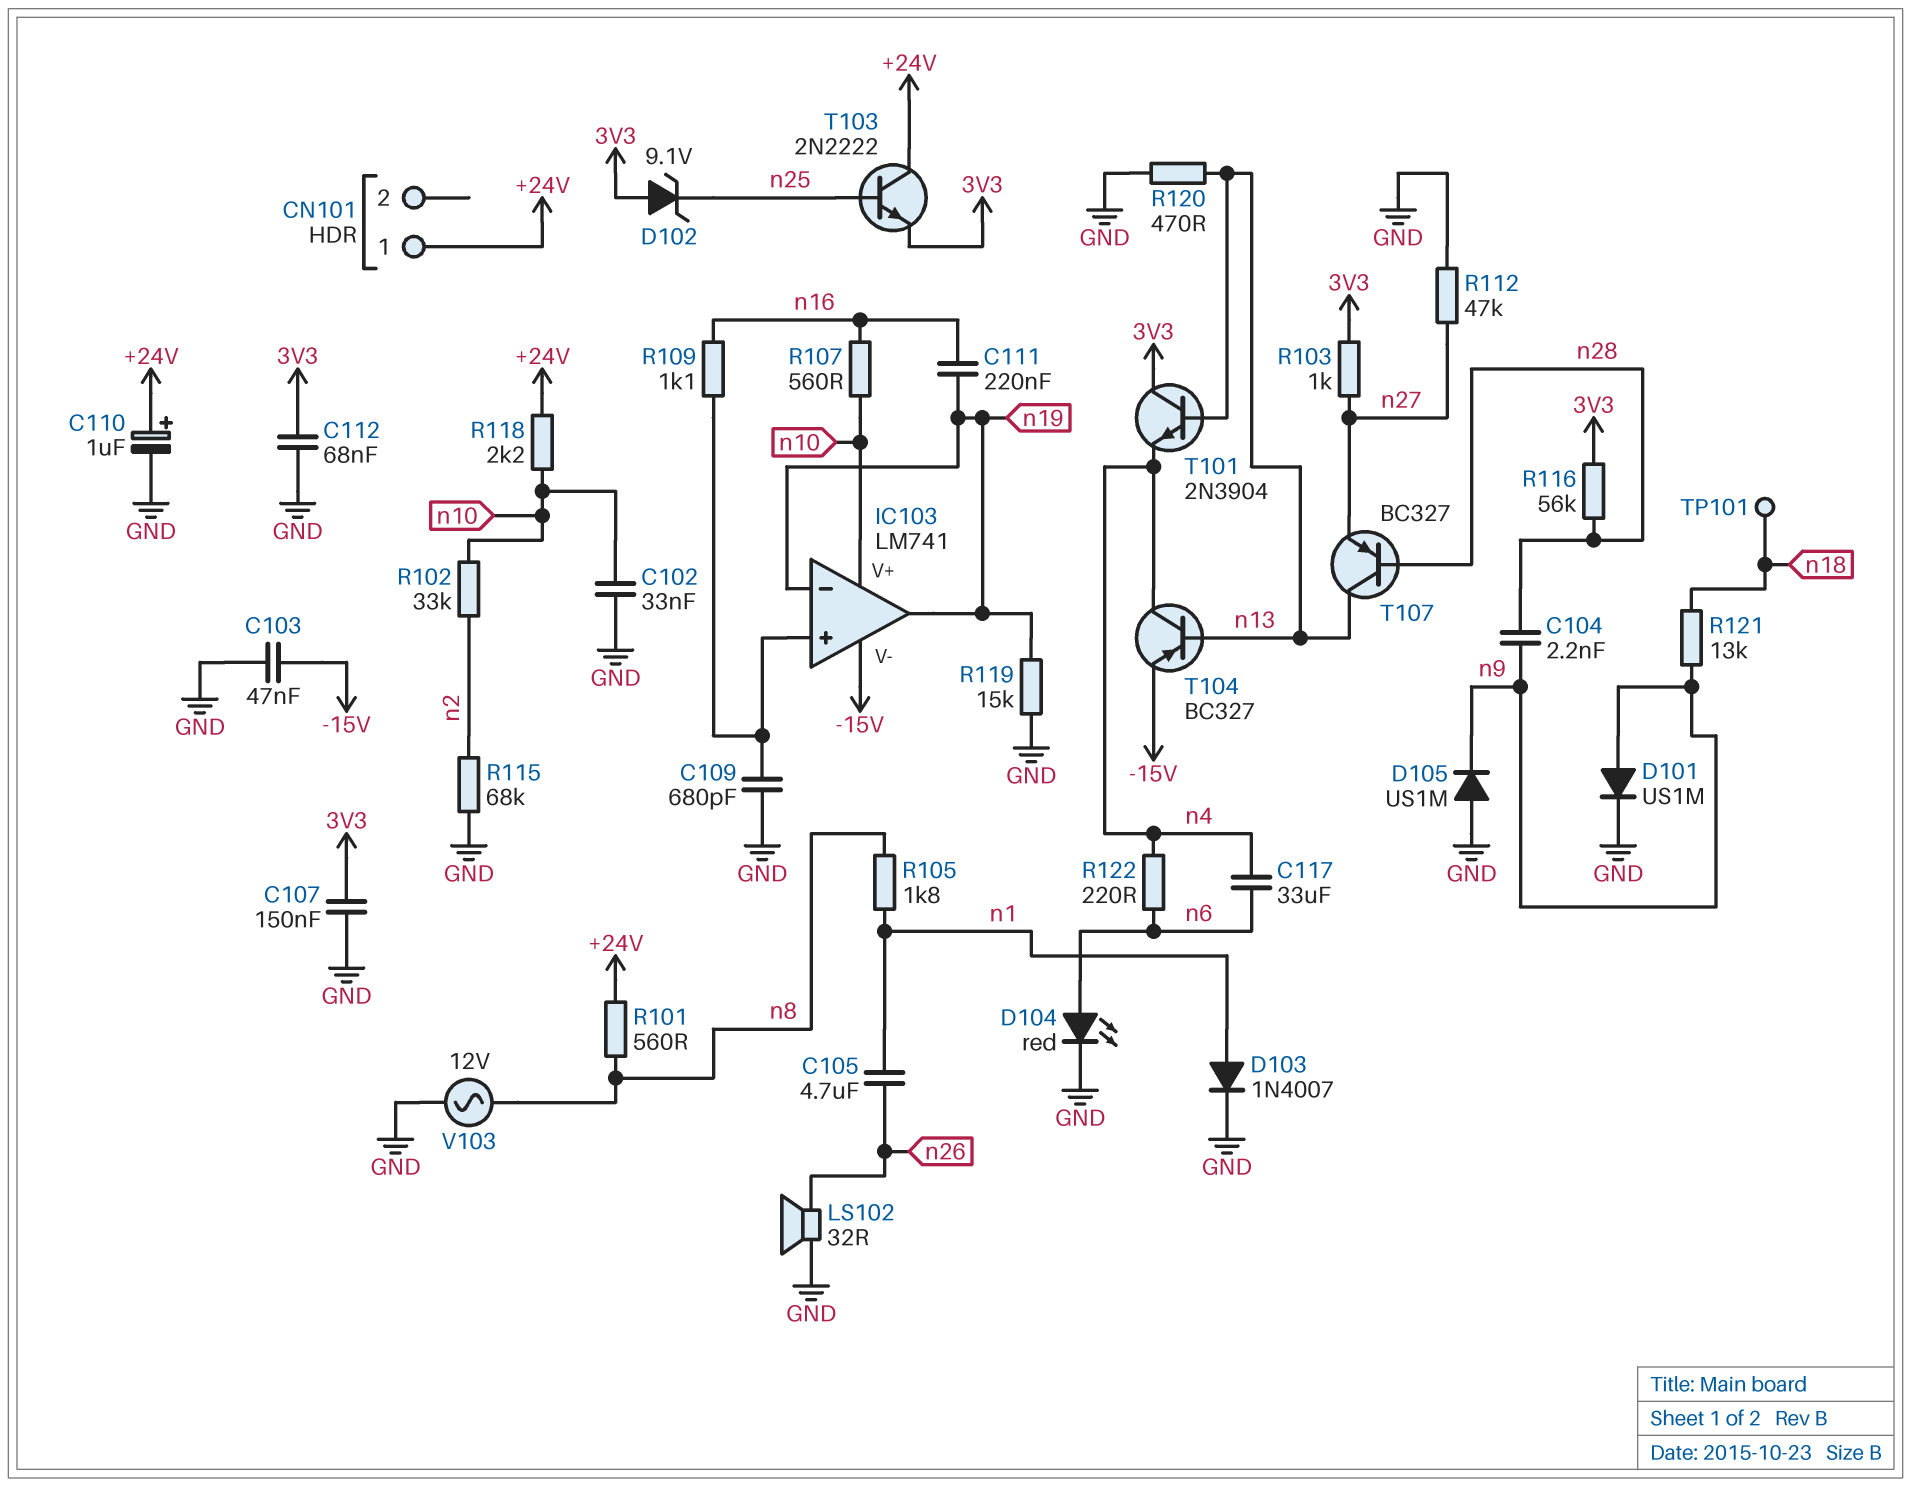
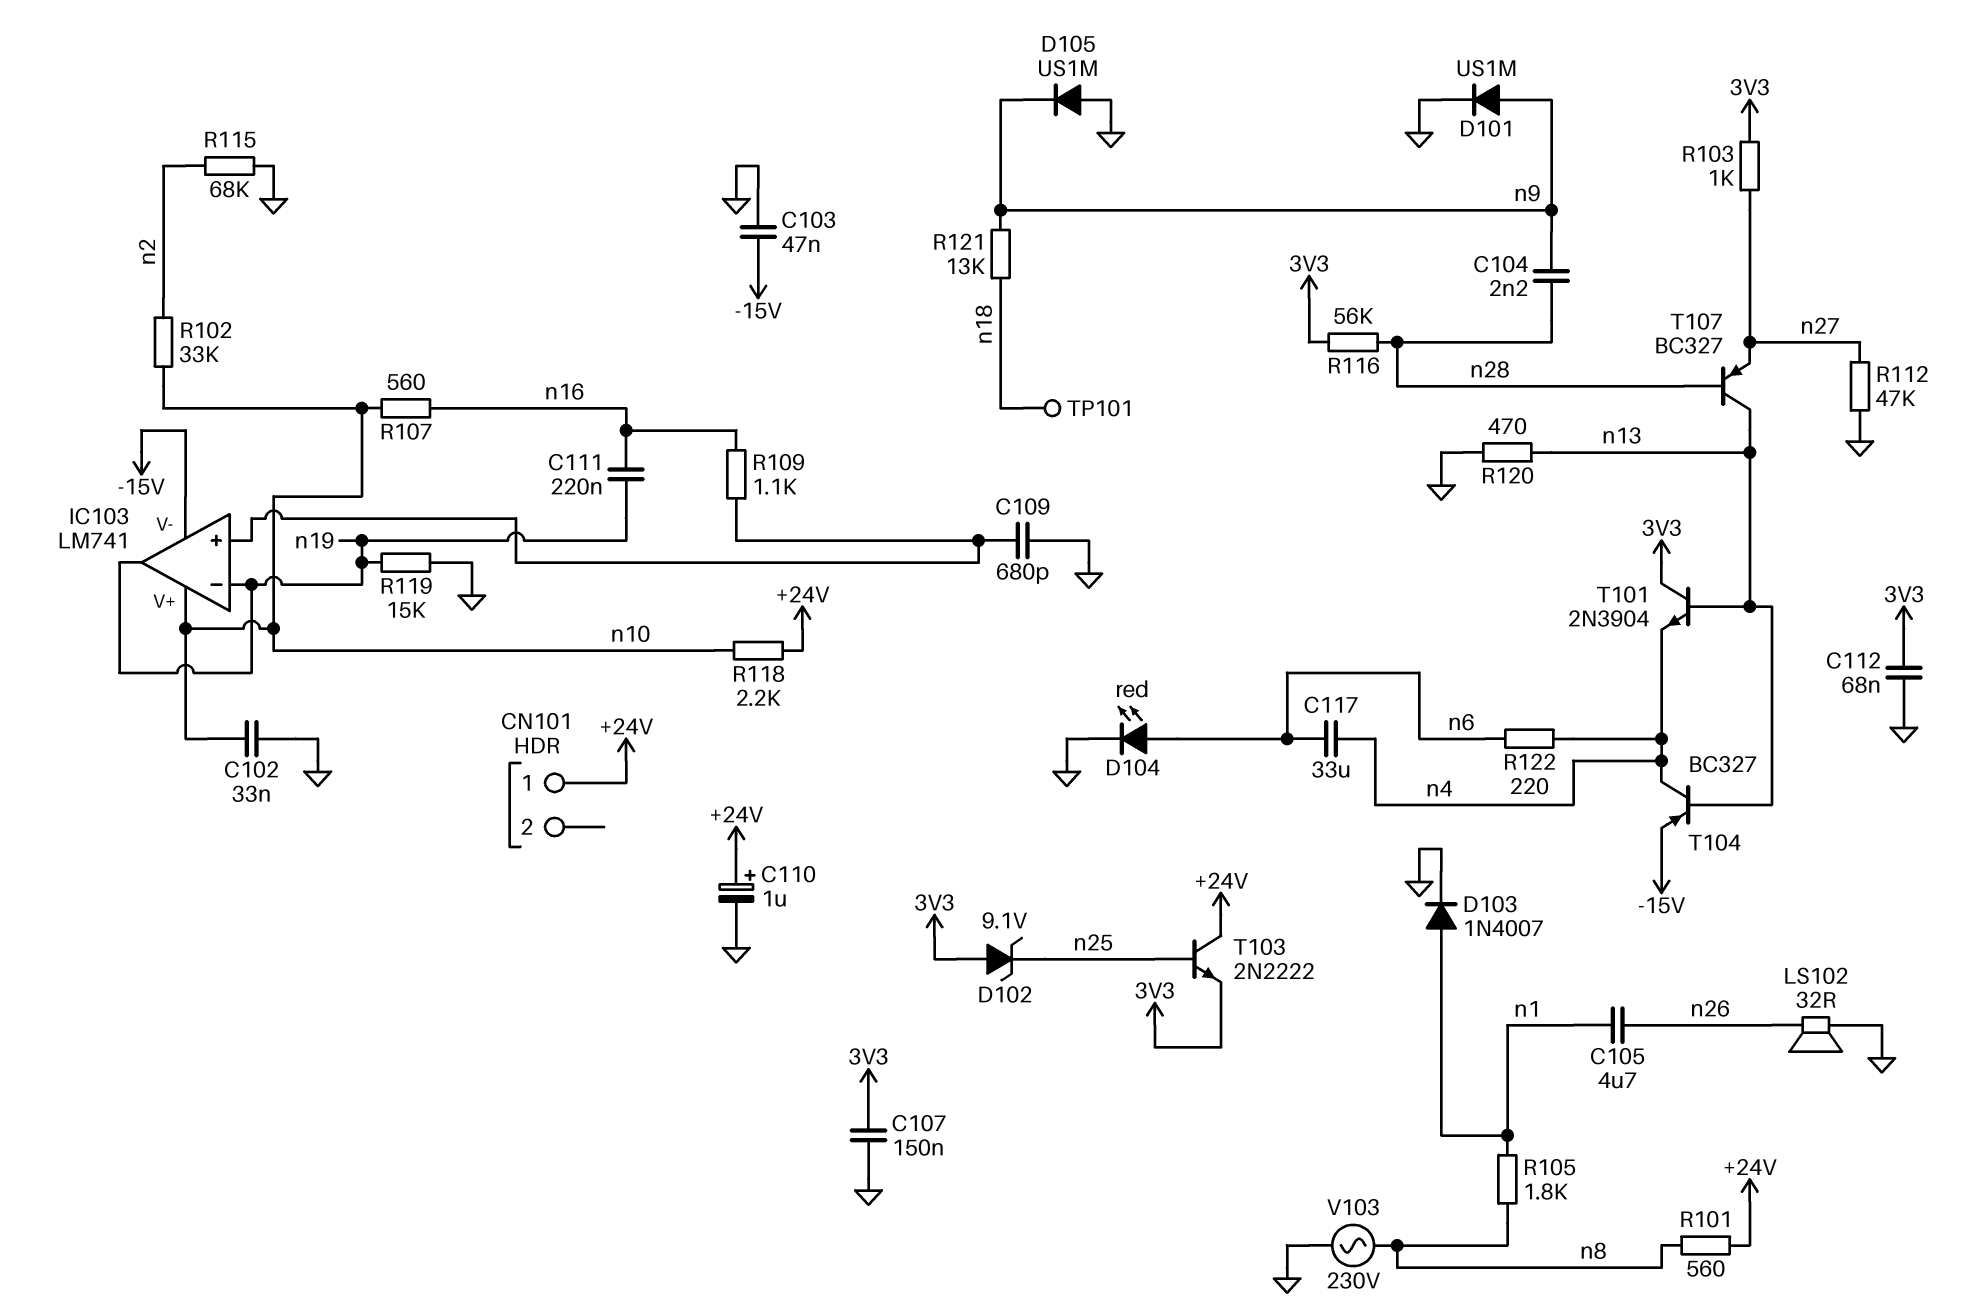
V103: AC 12V (GND, n8) -> AC 230V (GND, n8)

